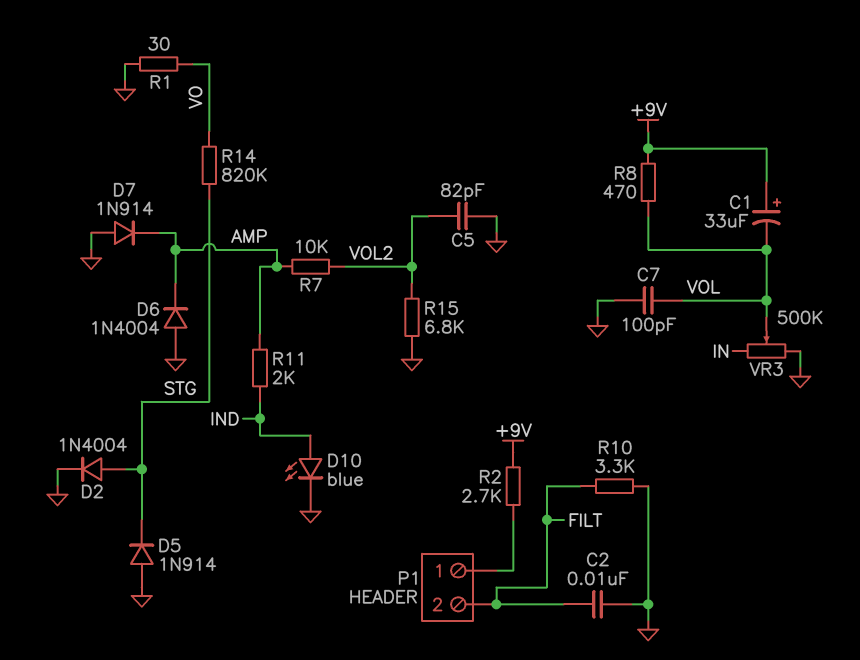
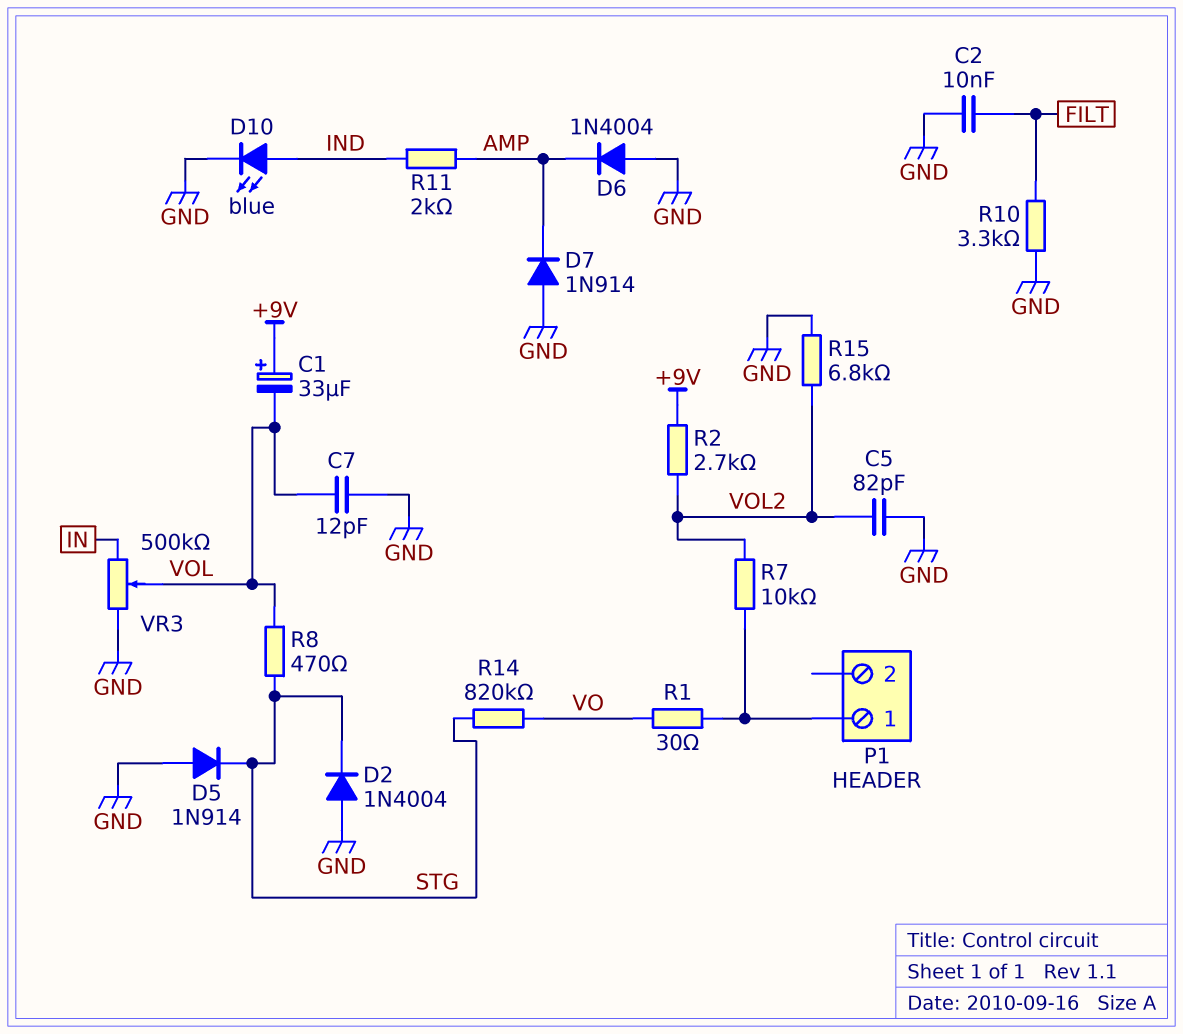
C7: 100pF (GND, VOL) -> 12pF (GND, VOL)
D2: diode 1N4004 (A STG, K GND) -> diode 1N4004 (A GND, K STG)
P1 pin 2: FILT -> none
R1: 30 (GND, VO) -> 30 (P1/1, VO)
R2: 2.7k (+9V, P1/1) -> 2.7k (+9V, VOL2)
R7: 10k (AMP, VOL2) -> 10k (P1/1, VOL2)
R8: 470 (+9V, VOL) -> 470 (STG, VOL)

